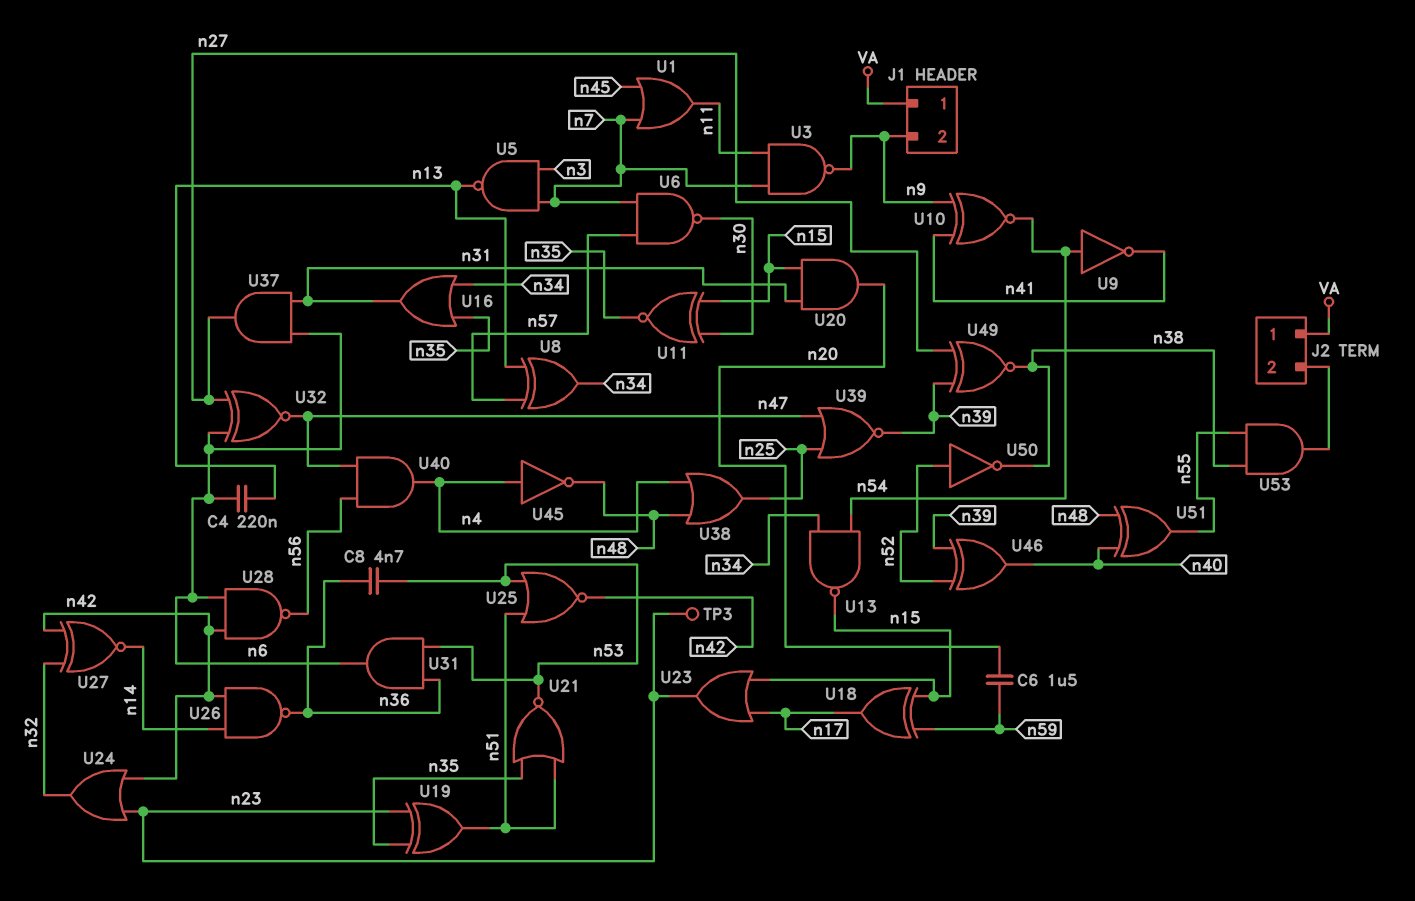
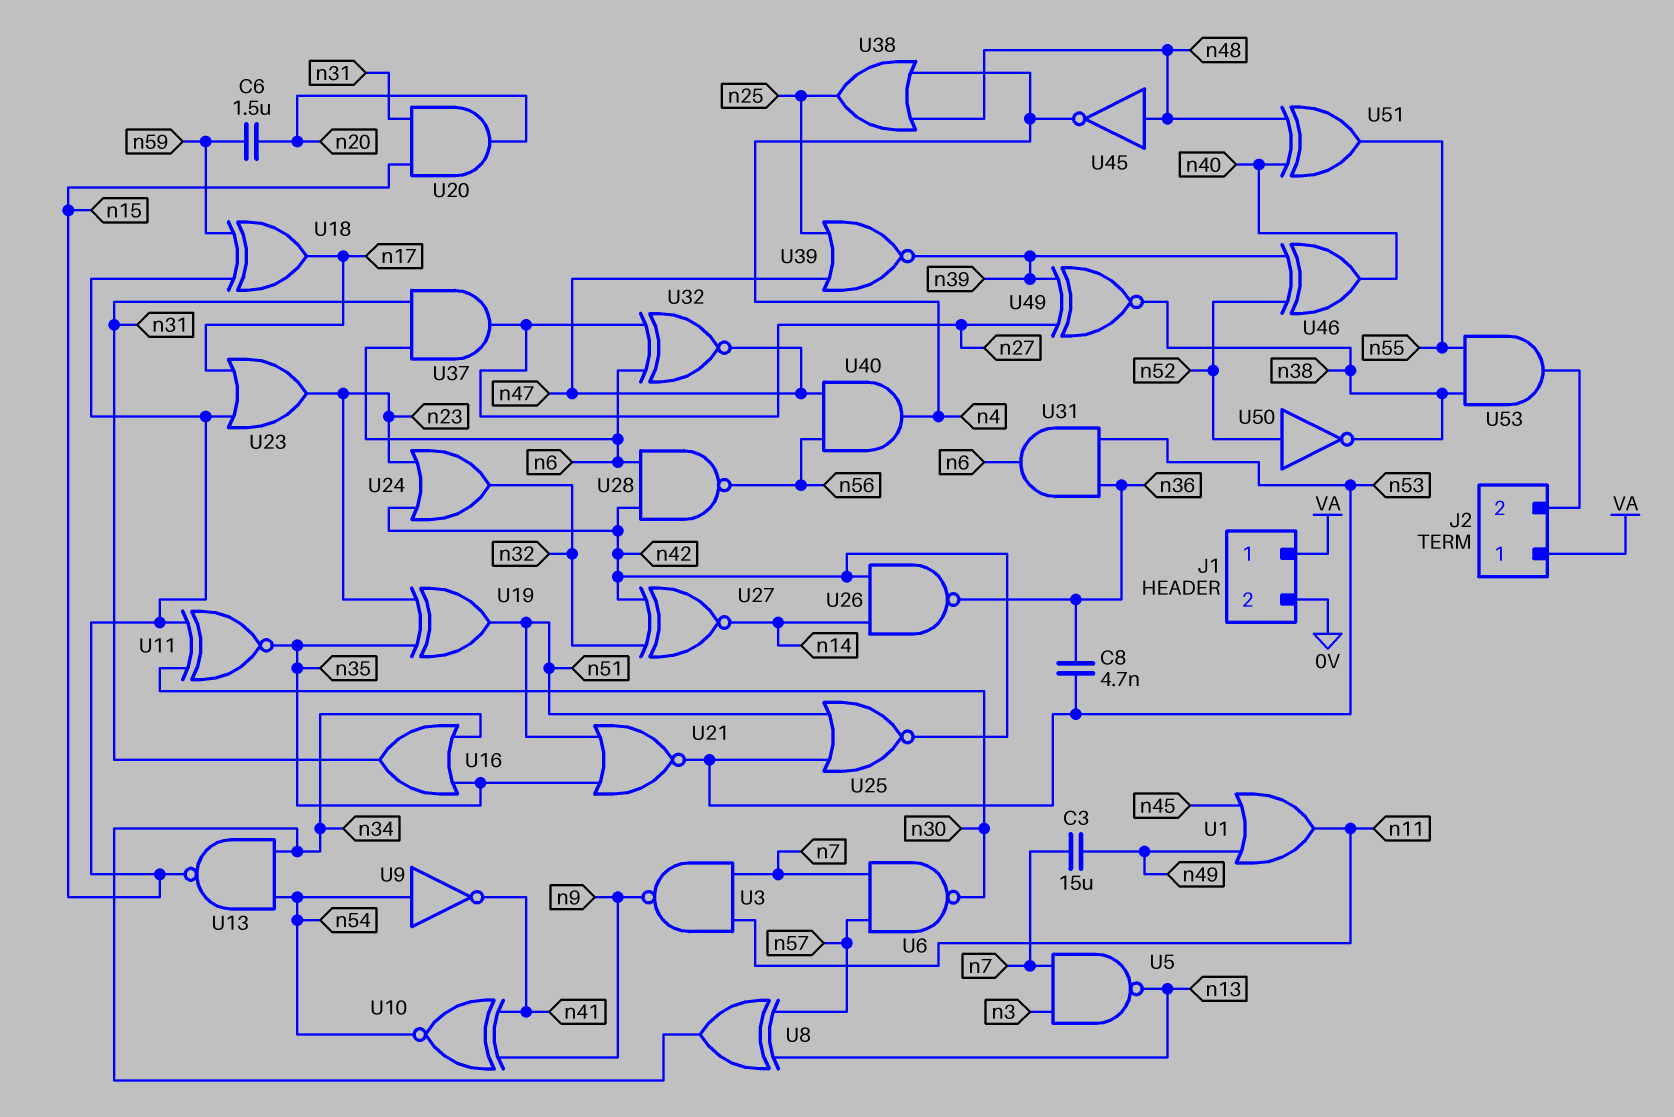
C3: none -> 15uF (n7, n49)
C4: 220nF (n6, n13) -> none
J1 pin 2: n9 -> 0V
TP3: test point (n23) -> none
U1: OR (in n7, in n45, out n11) -> OR (in n45, in n49, out n11)
U45: NOT (in n4, out n48) -> NOT (in n48, out n4)

